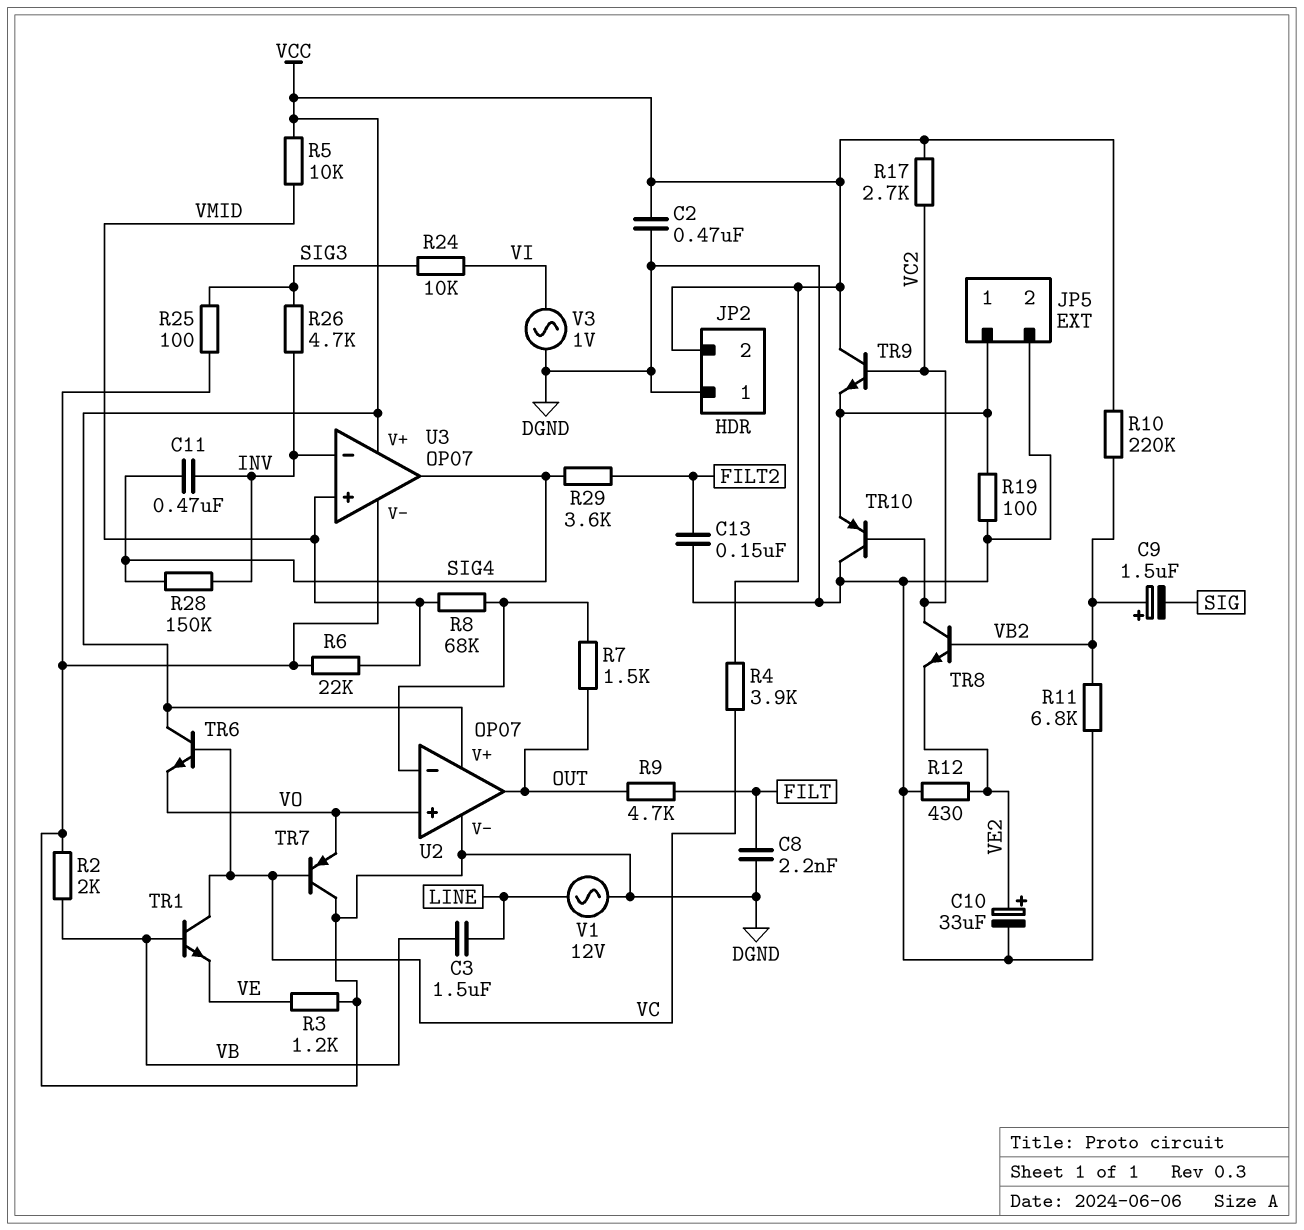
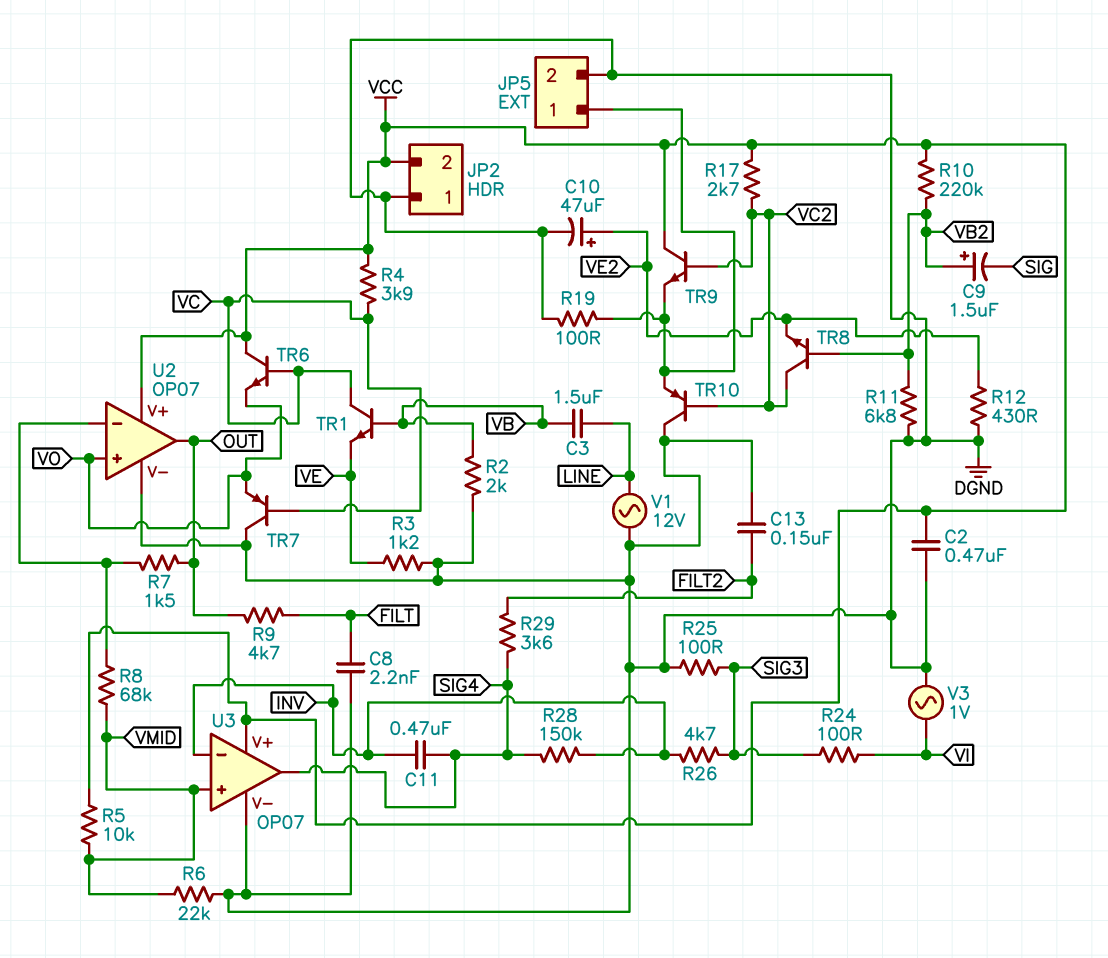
C10: 33uF (plus VE2, minus DGND) -> 47uF (plus VE2, minus DGND)
R24: 10k (SIG3, VI) -> 100 (SIG3, VI)

